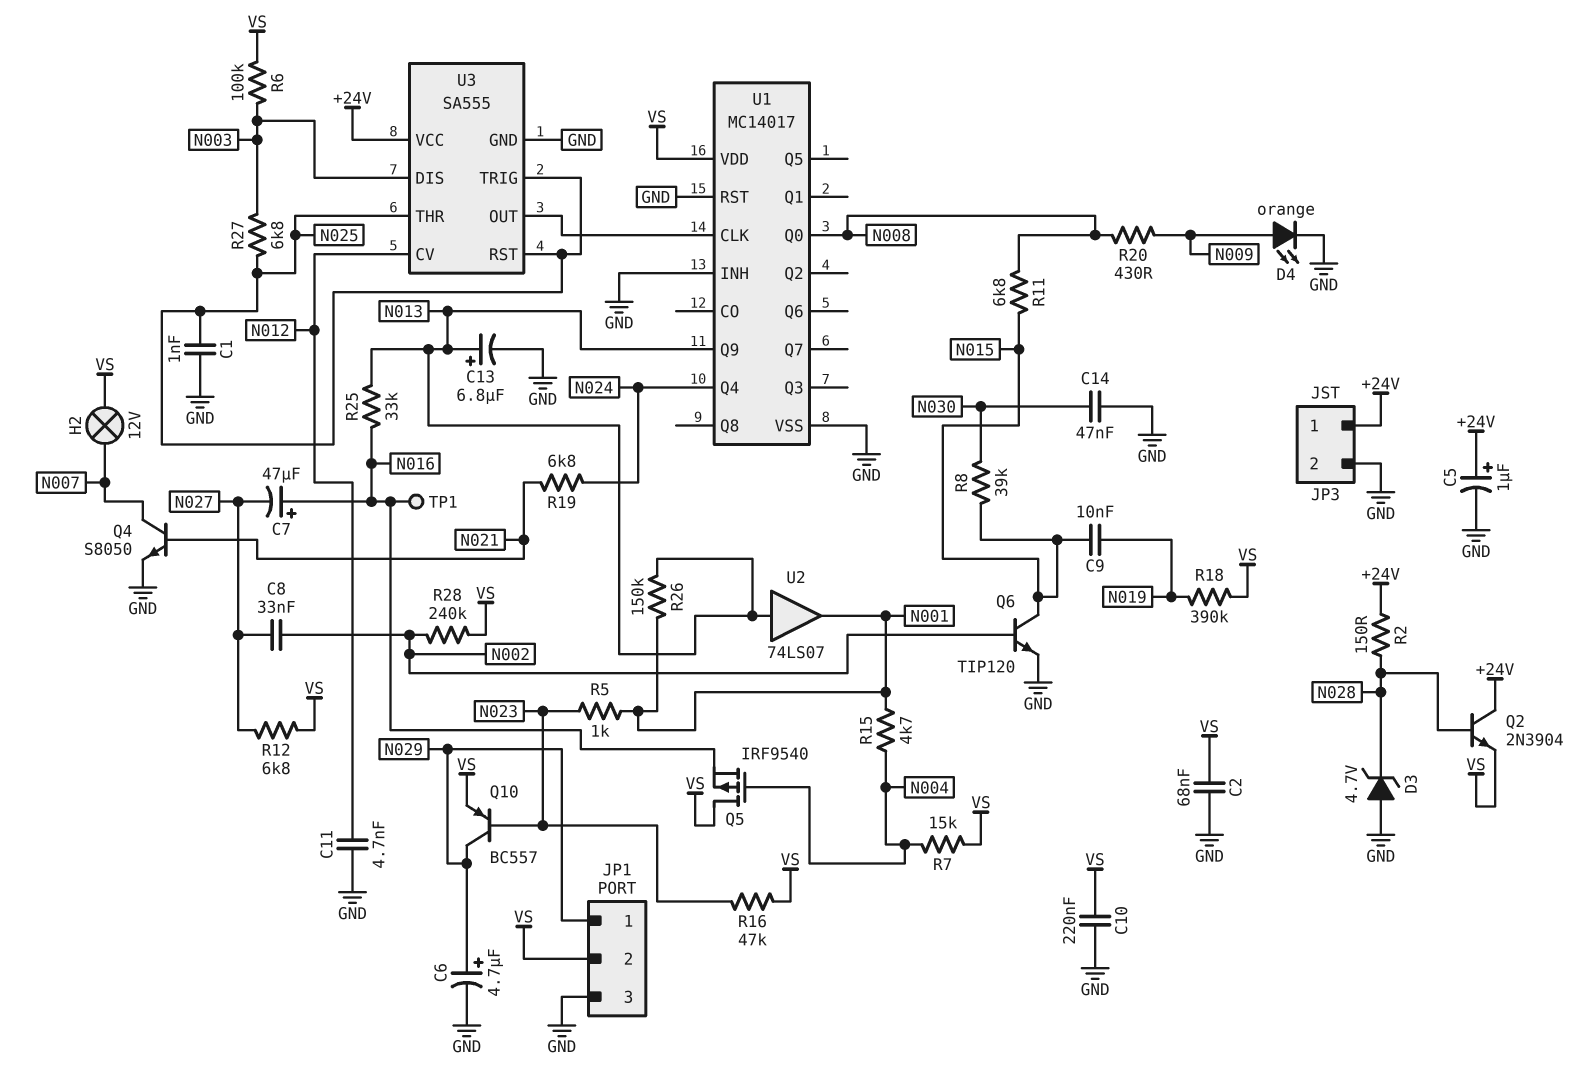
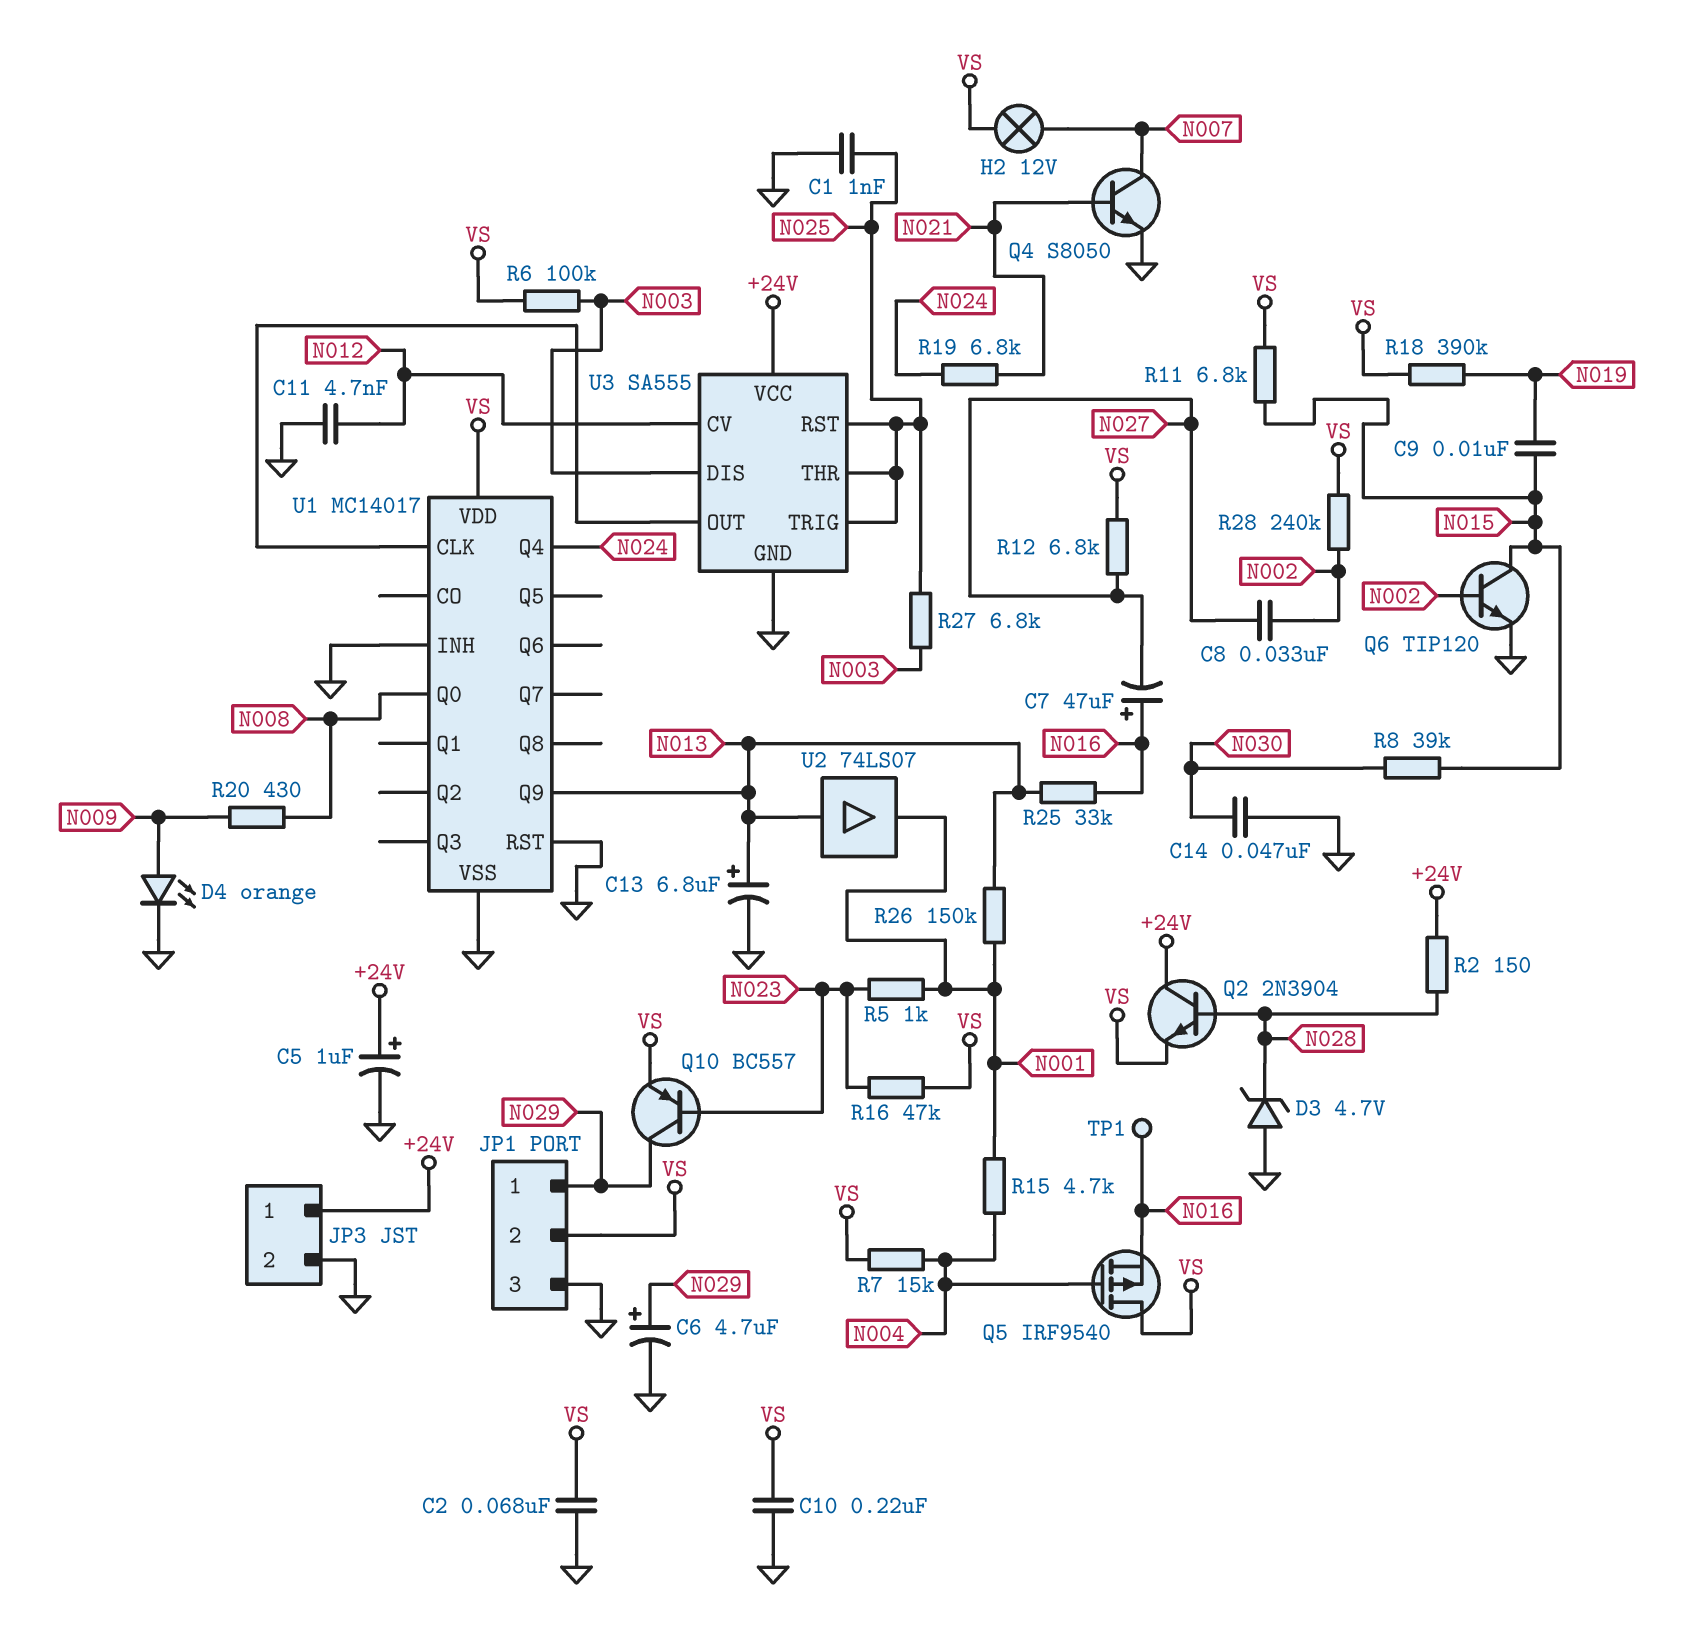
R11: 6.8k (N008, N015) -> 6.8k (N015, VS)

